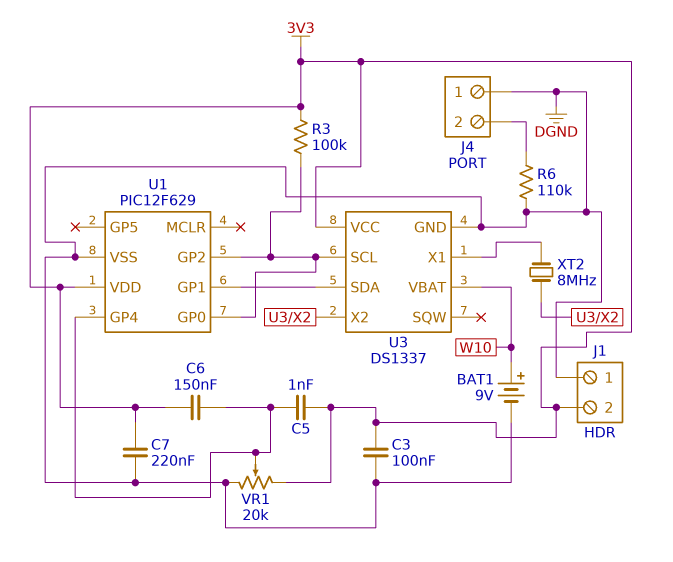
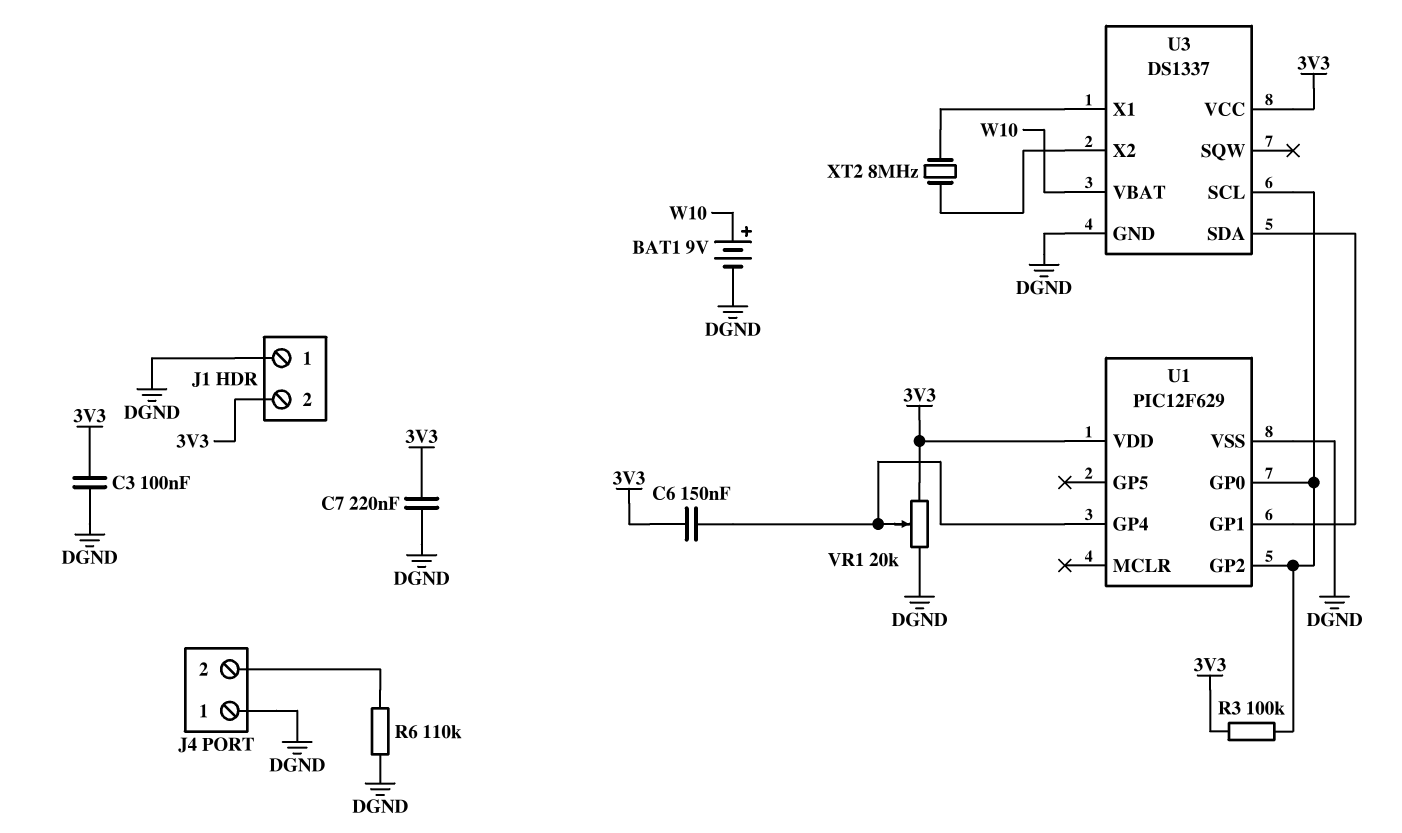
C5: 1nF (3V3, U1/GP4) -> none

